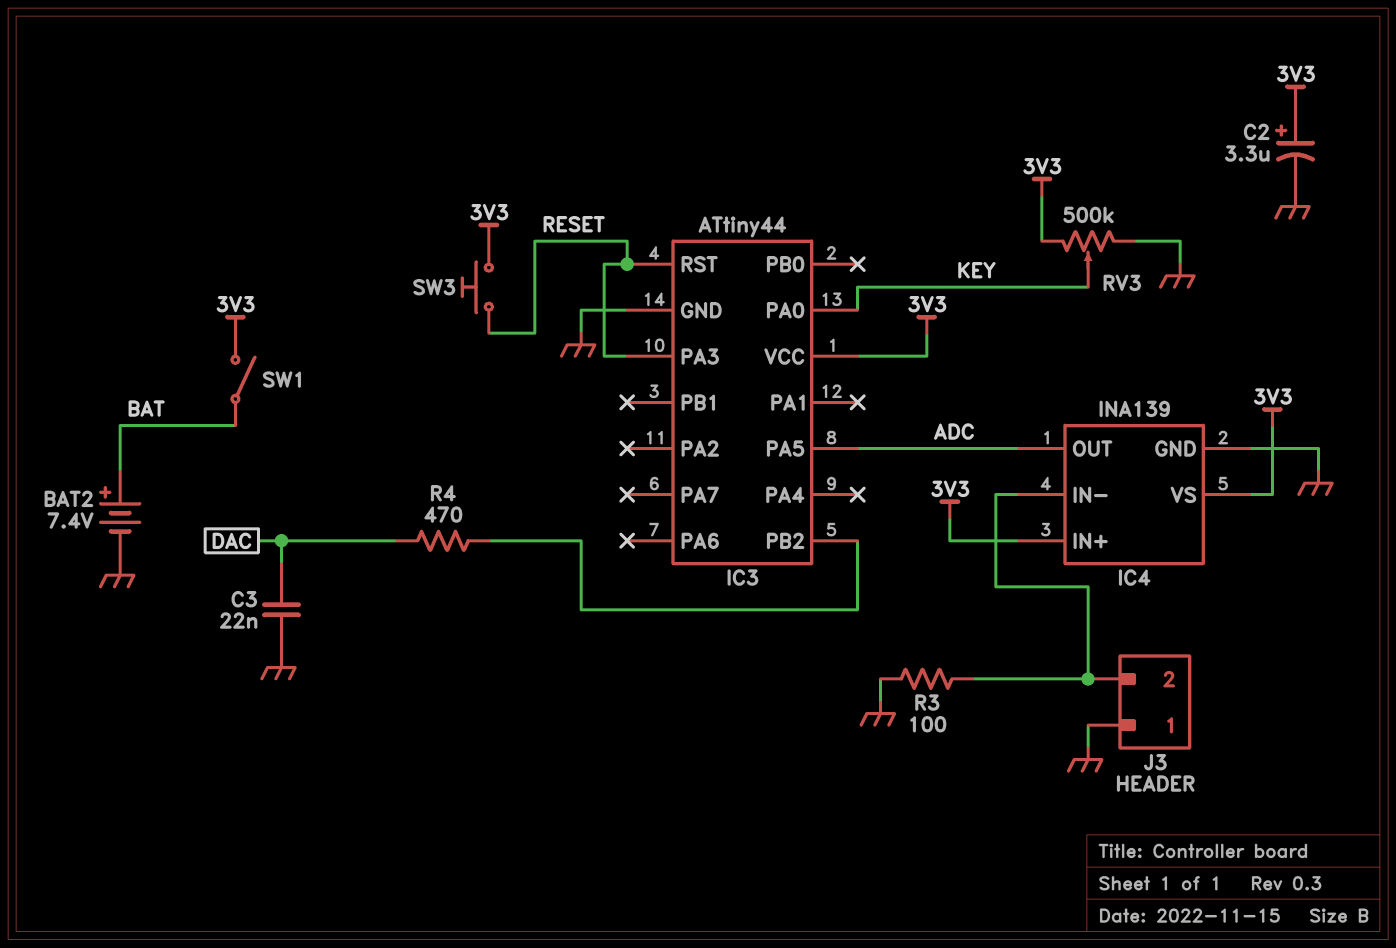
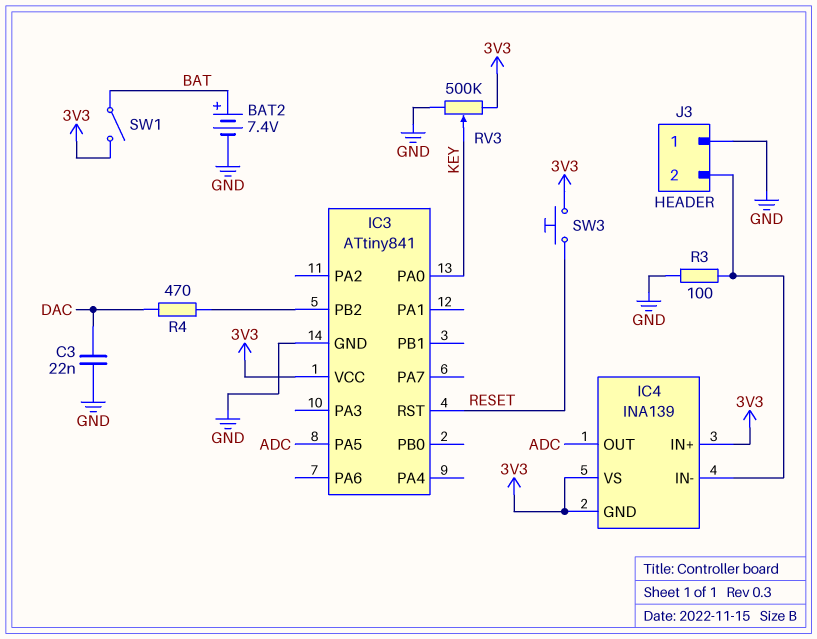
C2: 3.3uF (plus 3V3, minus GND) -> none
IC3: ATtiny44 -> ATtiny841
IC3 pin PA3: RESET -> none
IC4 pin GND: GND -> 3V3

